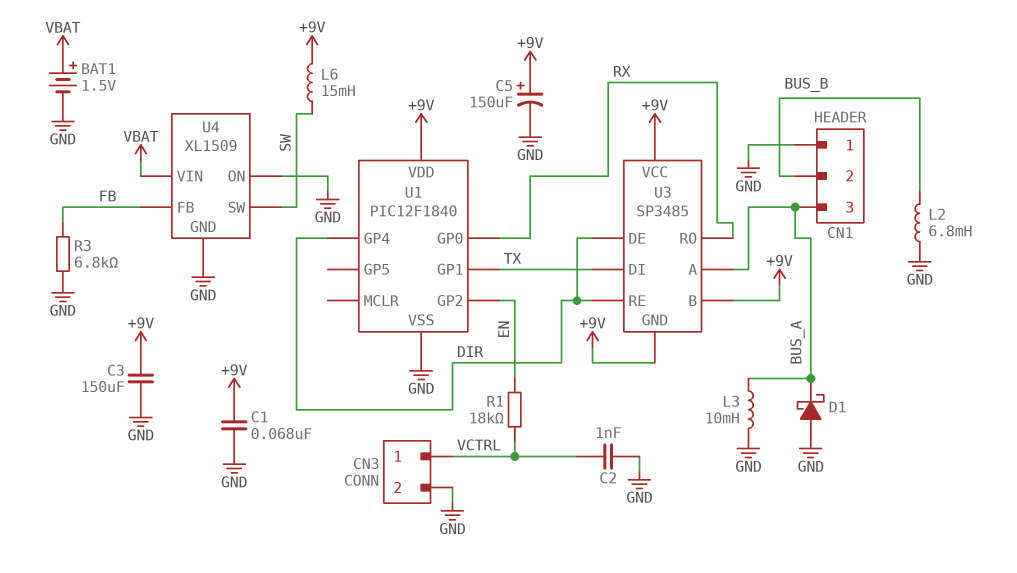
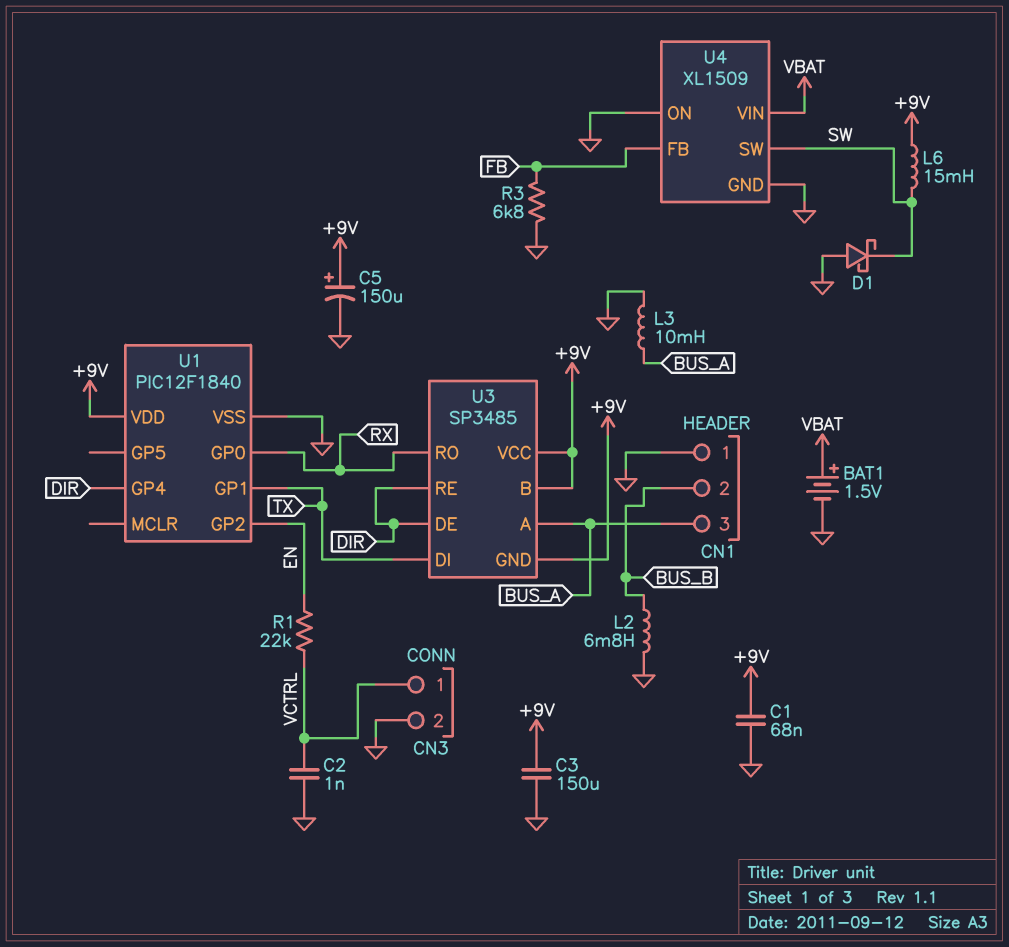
D1: schottky (A GND, K BUS_A) -> schottky (A GND, K SW)
R1: 18k (EN, VCTRL) -> 22k (EN, VCTRL)

